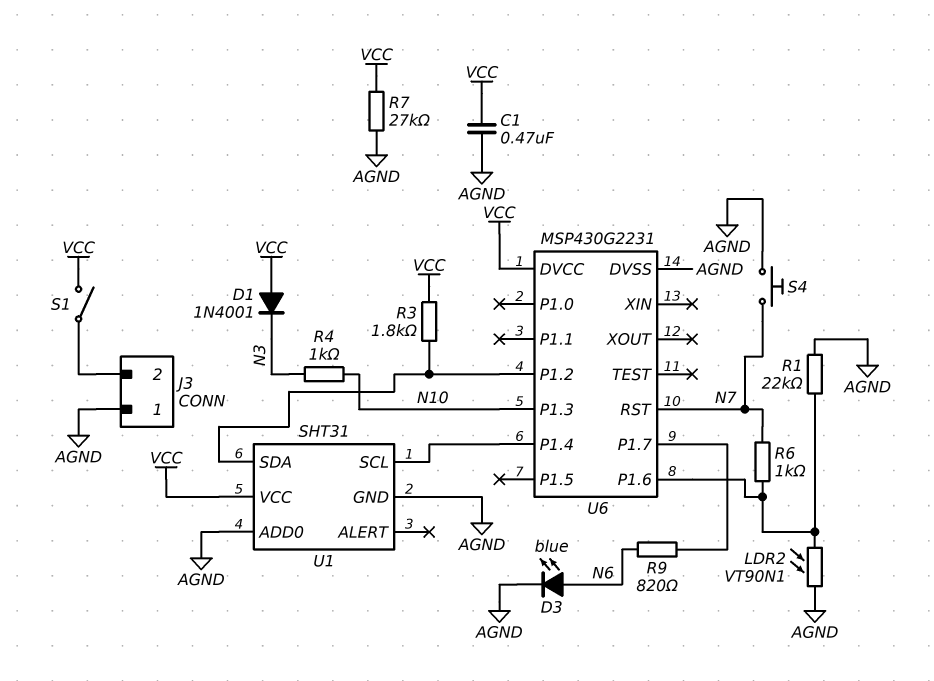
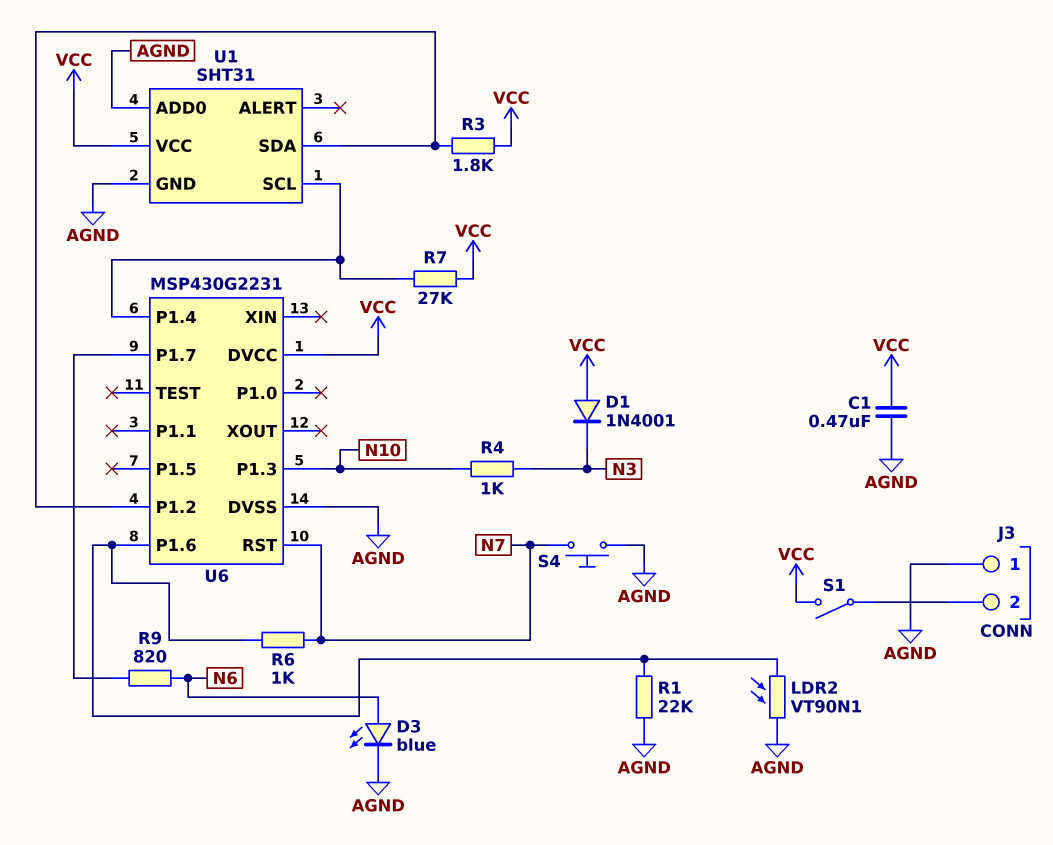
R7: 27k (AGND, VCC) -> 27k (U1/SCL, VCC)

